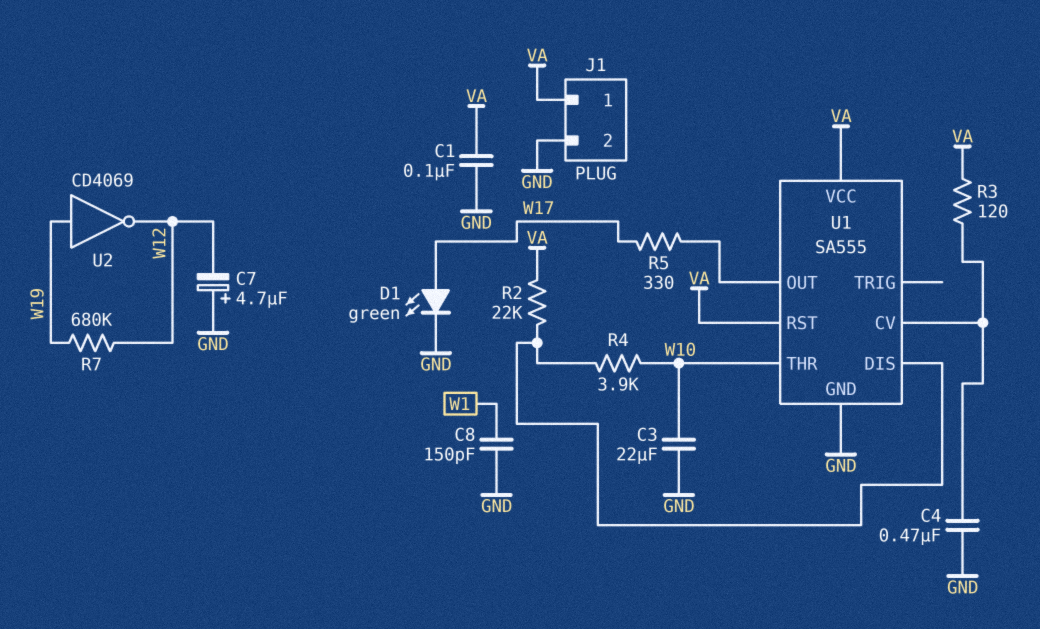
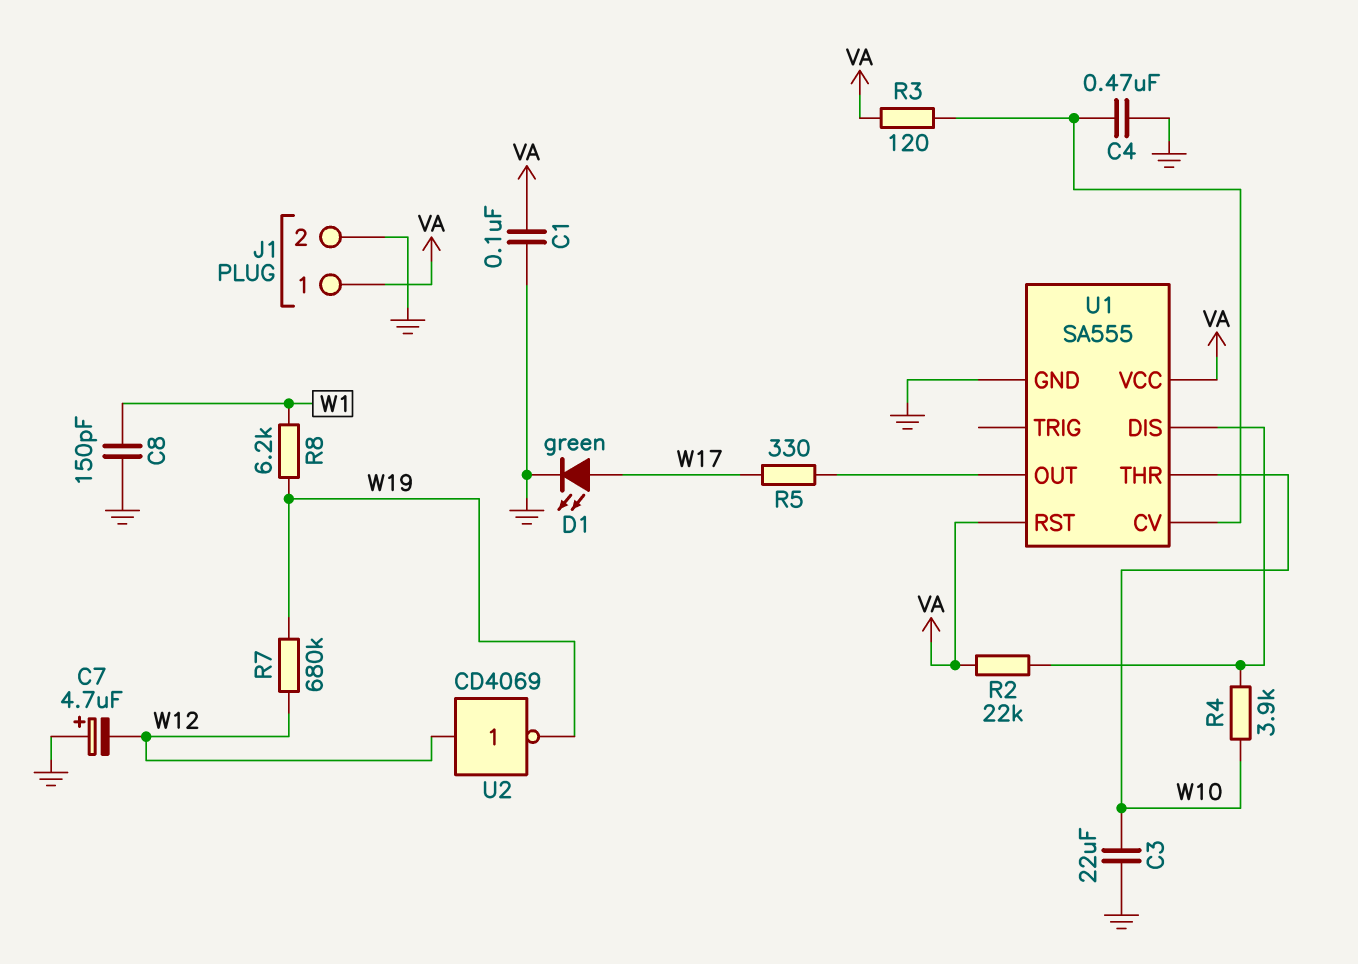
R8: none -> 6.2k (W1, W19)
U2: NOT CD4069 (in W19, out W12) -> NOT CD4069 (in W12, out W19)

